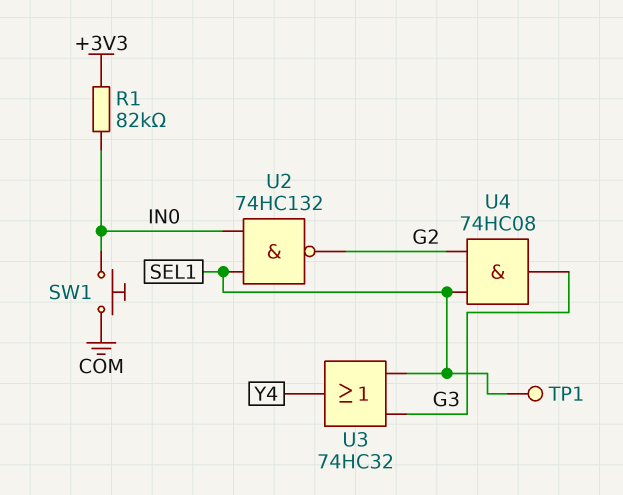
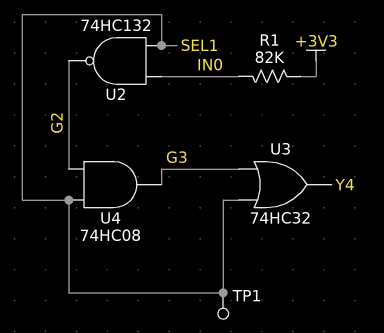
SW1: button (COM, IN0) -> none

